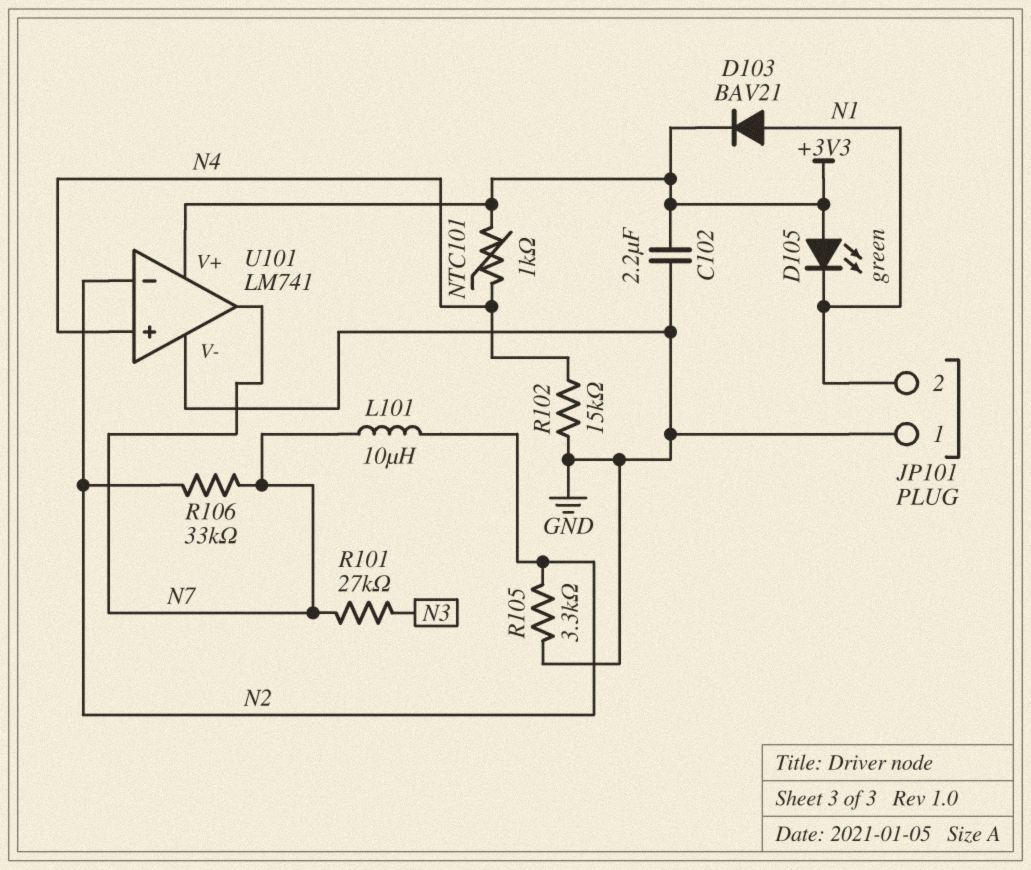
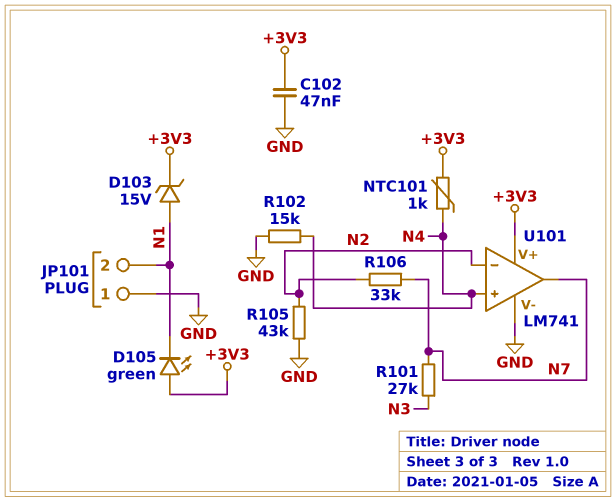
C102: 2.2uF (+3V3, GND) -> 47nF (+3V3, GND)
D103: diode BAV21 (A N1, K +3V3) -> zener 15V (A N1, K +3V3)
L101: 10uH (N2, N7) -> none
R105: 3.3k (GND, N2) -> 43k (GND, N2)

